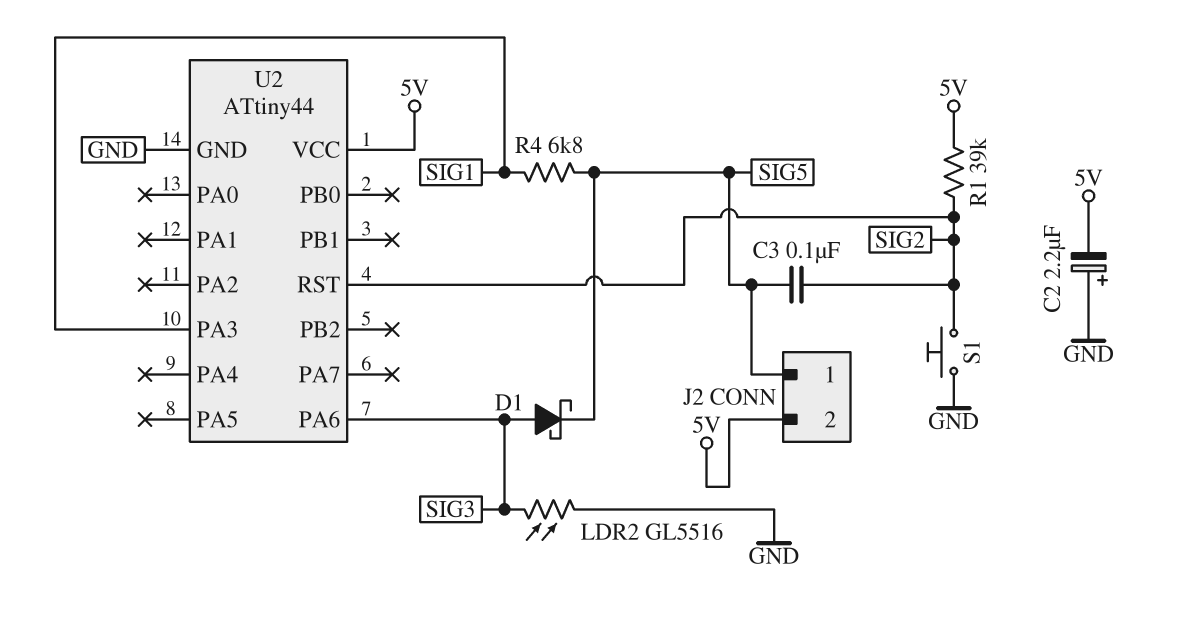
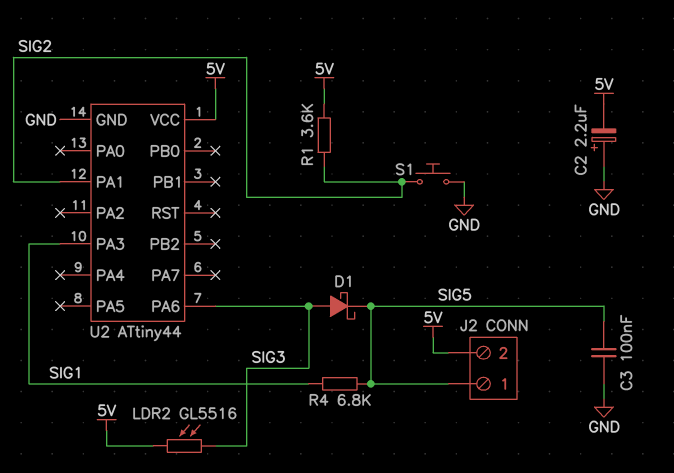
C3: 100nF (SIG2, SIG5) -> 100nF (GND, SIG5)
LDR2: GL5516 (GND, SIG3) -> GL5516 (5V, SIG3)
R1: 39k (5V, SIG2) -> 3.6k (5V, SIG2)
U2 pin PA1: none -> SIG2
U2 pin RST: SIG2 -> none

